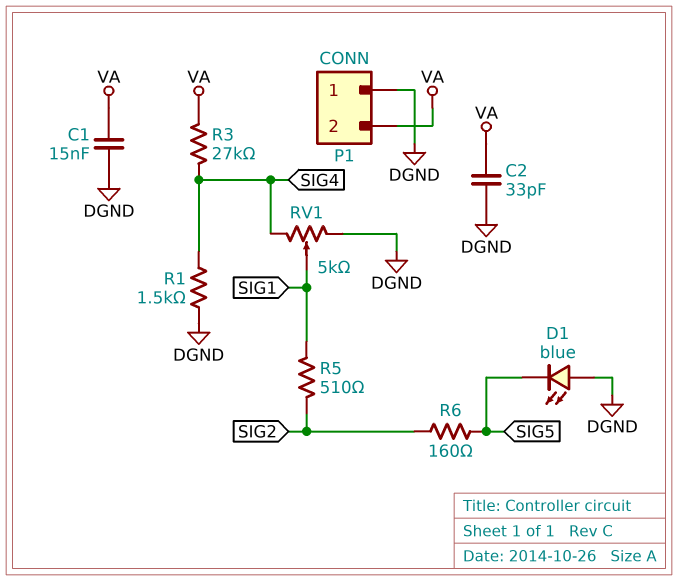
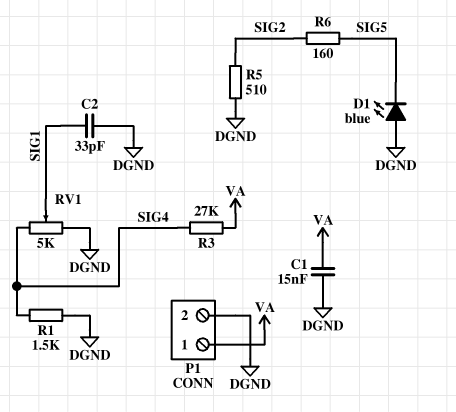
C2: 33pF (DGND, VA) -> 33pF (DGND, SIG1)
P1 pin 1: DGND -> VA
P1 pin 2: VA -> DGND
R5: 510 (SIG1, SIG2) -> 510 (DGND, SIG2)

